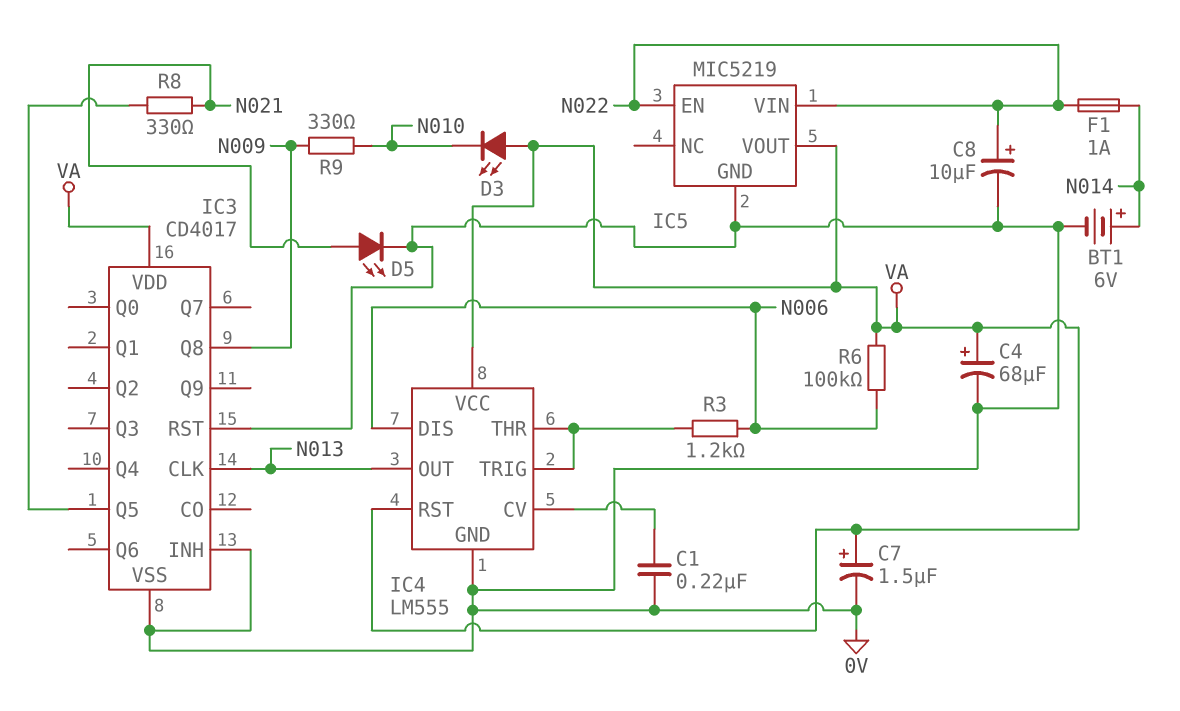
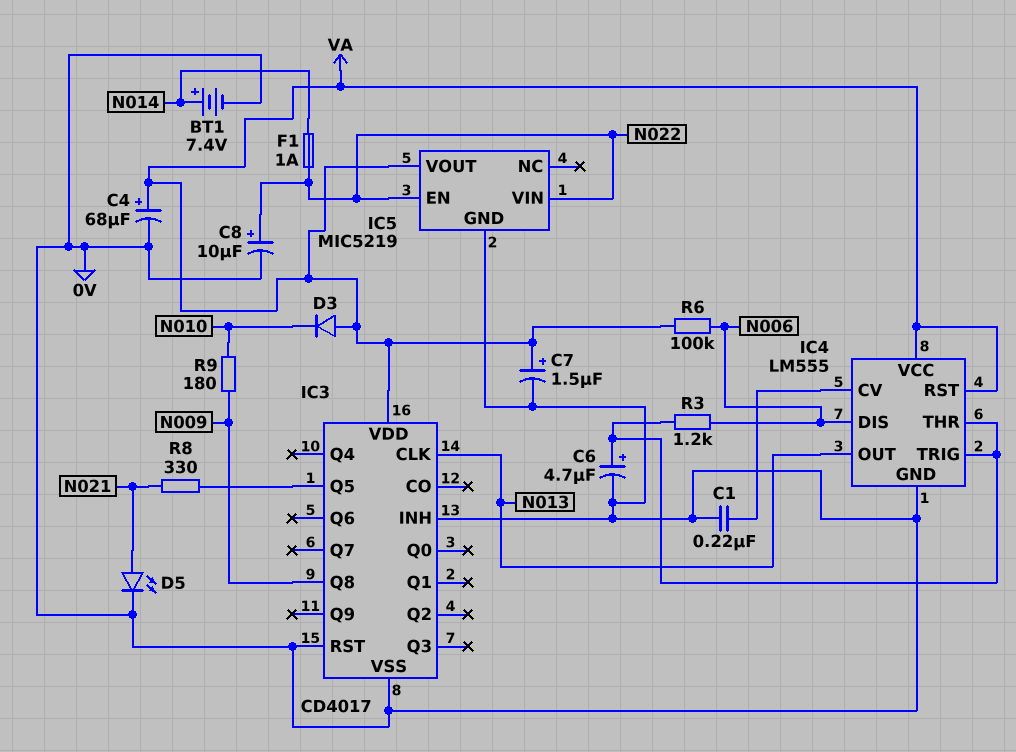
BT1: 6V (plus N014, minus 0V) -> 7.4V (plus N014, minus 0V)
C6: none -> 4.7uF (plus IC4/THR, minus 0V)
D3: LED (A VA, K N010) -> diode (A VA, K N010)
R9: 330 (N009, N010) -> 180 (N009, N010)

